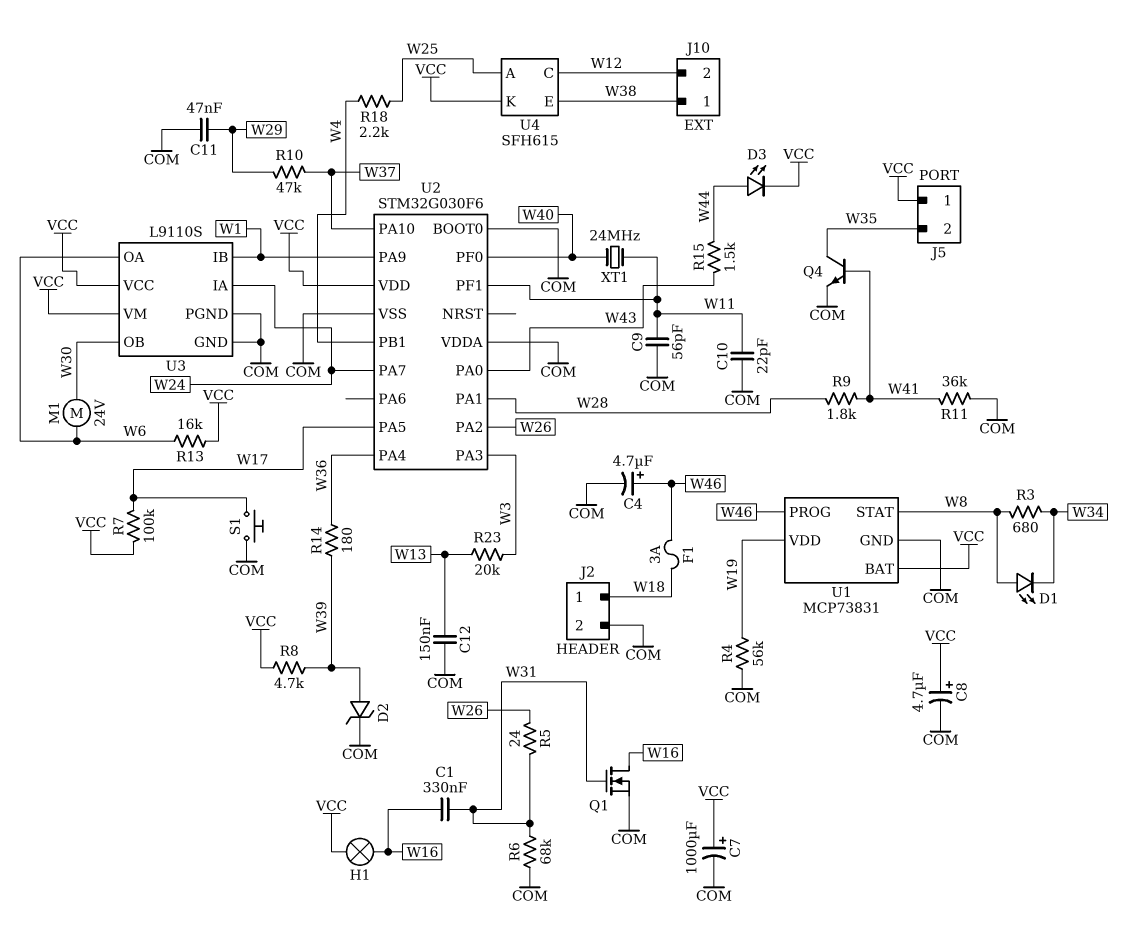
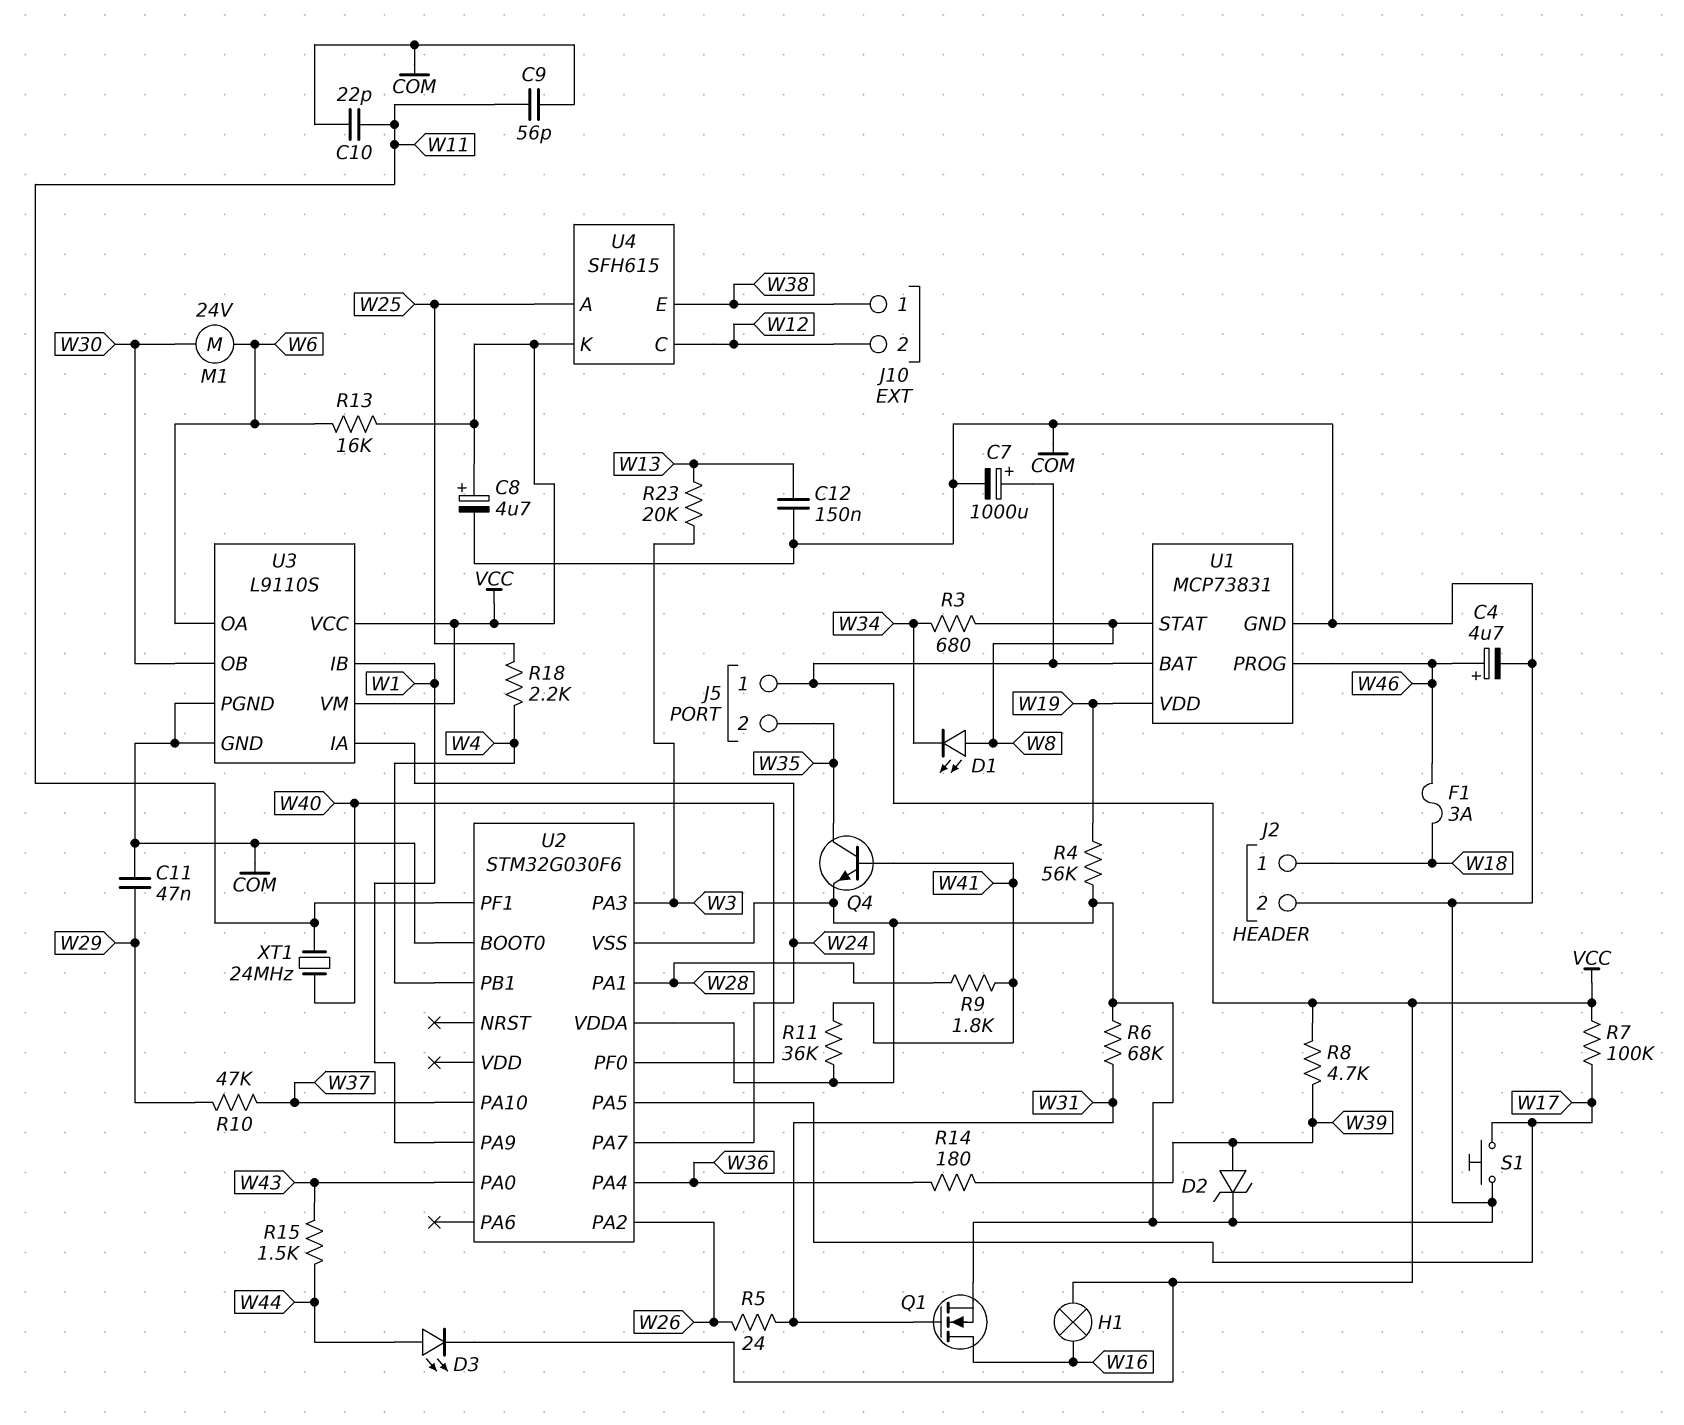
C1: 330nF (W16, W31) -> none
U2 pin VDD: VCC -> none

